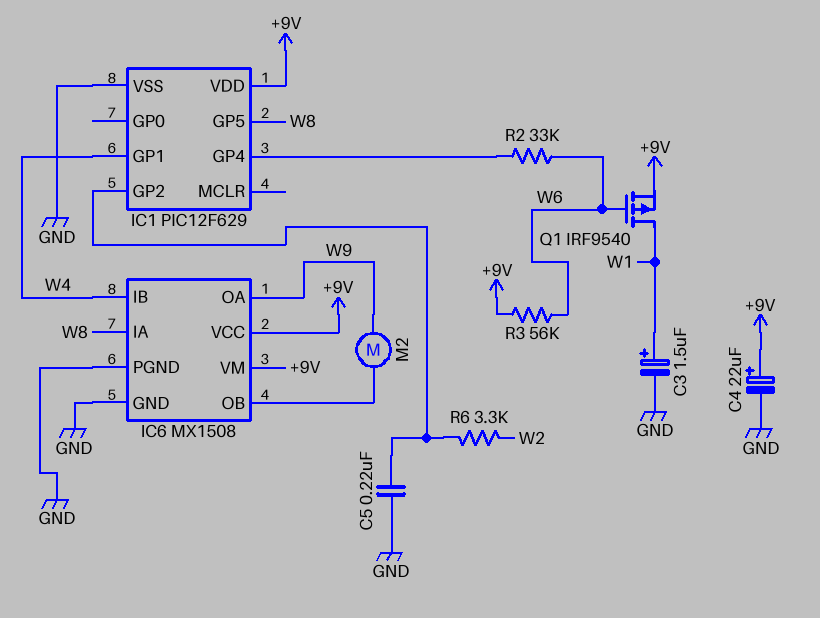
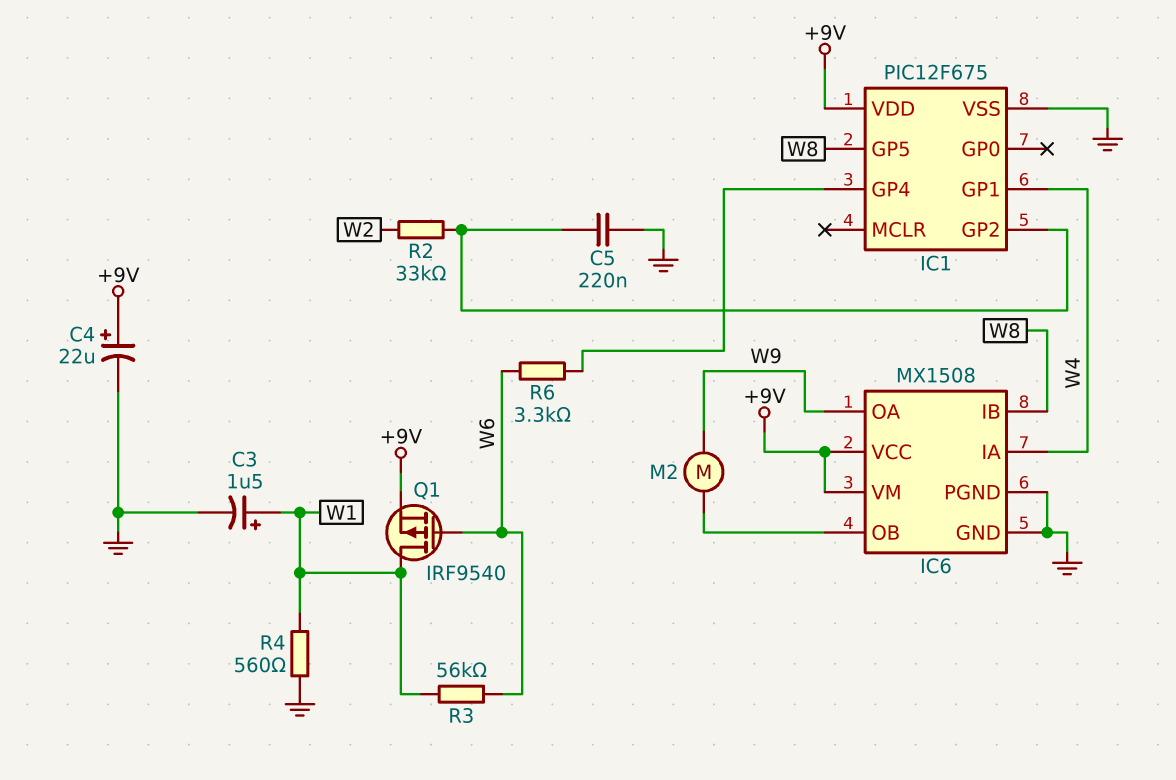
IC1: PIC12F629 -> PIC12F675
IC6 pin IA: W8 -> W4
IC6 pin IB: W4 -> W8
R2: 33k (IC1/GP4, W6) -> 33k (IC1/GP2, W2)
R3: 56k (+9V, W6) -> 56k (W1, W6)
R4: none -> 560 (GND, W1)
R6: 3.3k (IC1/GP2, W2) -> 3.3k (IC1/GP4, W6)

